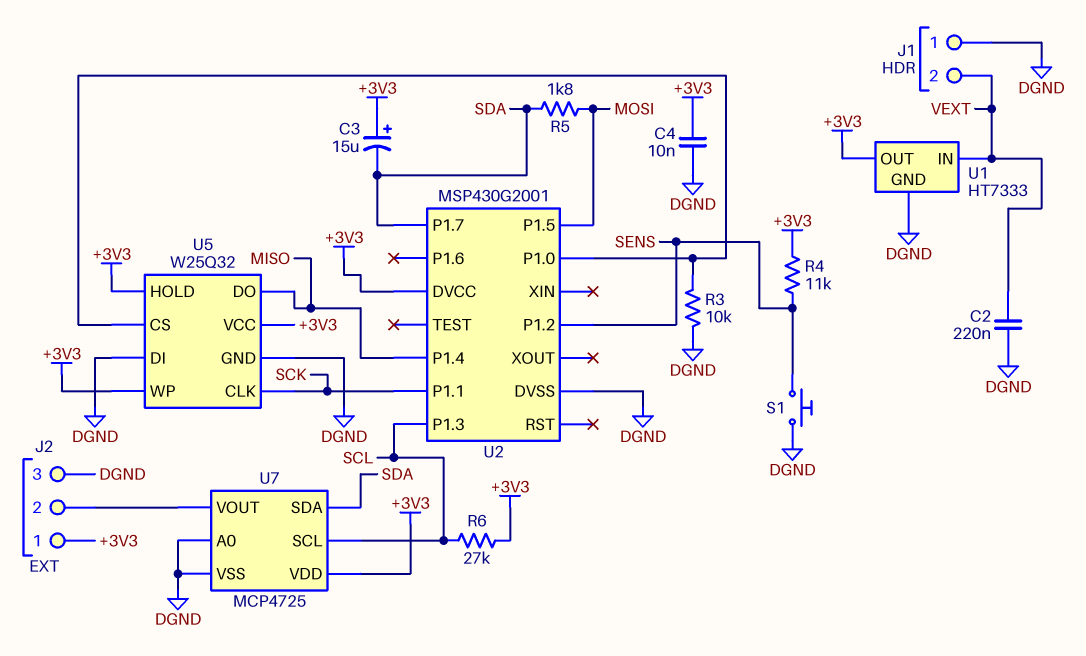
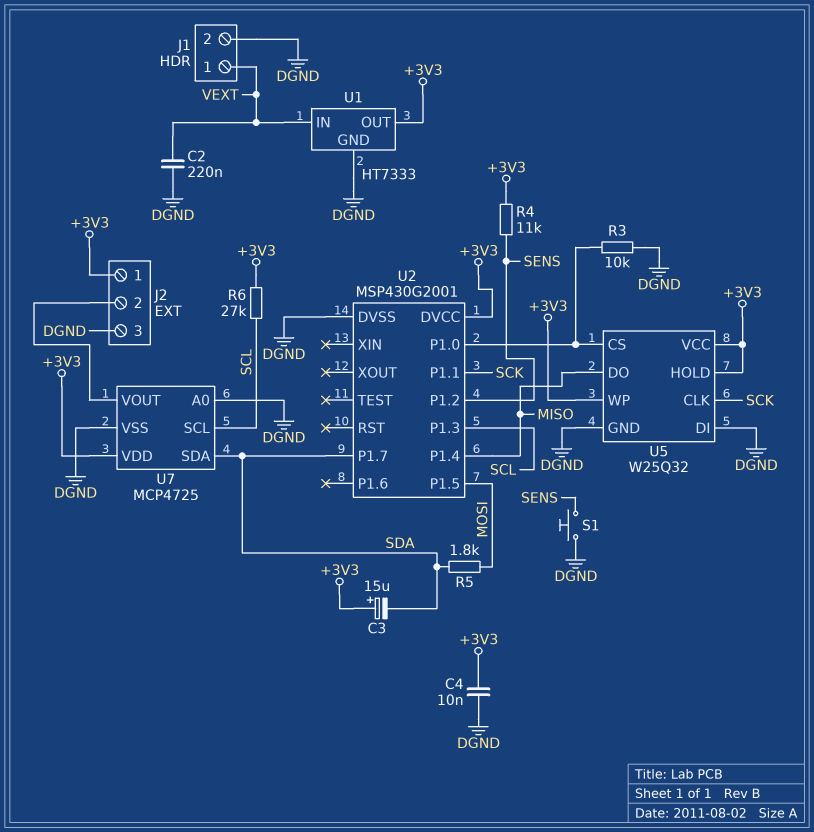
J1 pin 1: DGND -> VEXT
J1 pin 2: VEXT -> DGND

